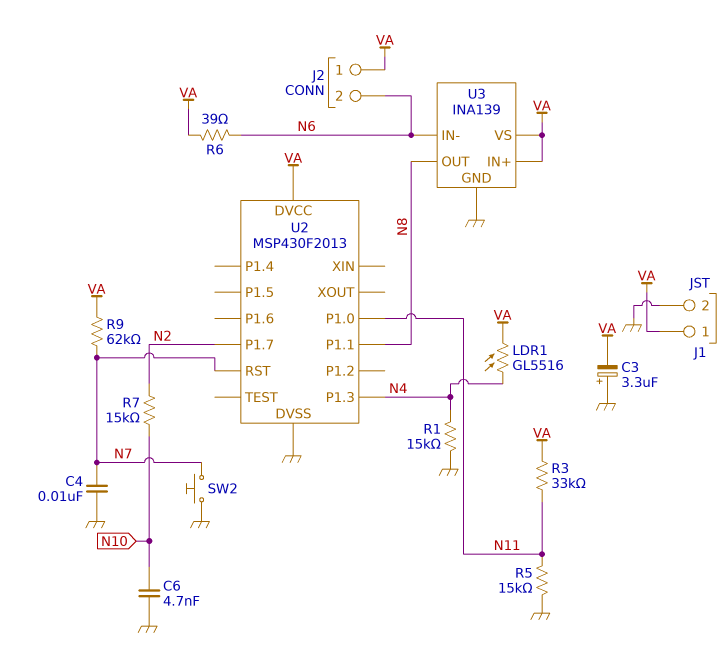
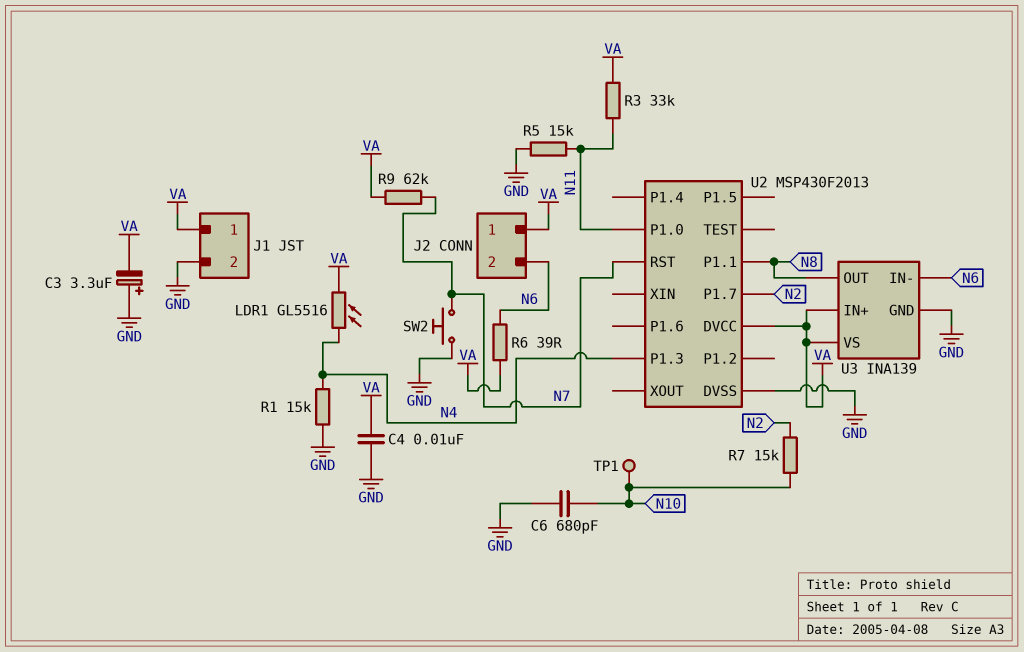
C4: 10nF (GND, N7) -> 10nF (GND, VA)
C6: 4.7nF (GND, N10) -> 680pF (GND, N10)
TP1: none -> test point (N10)

